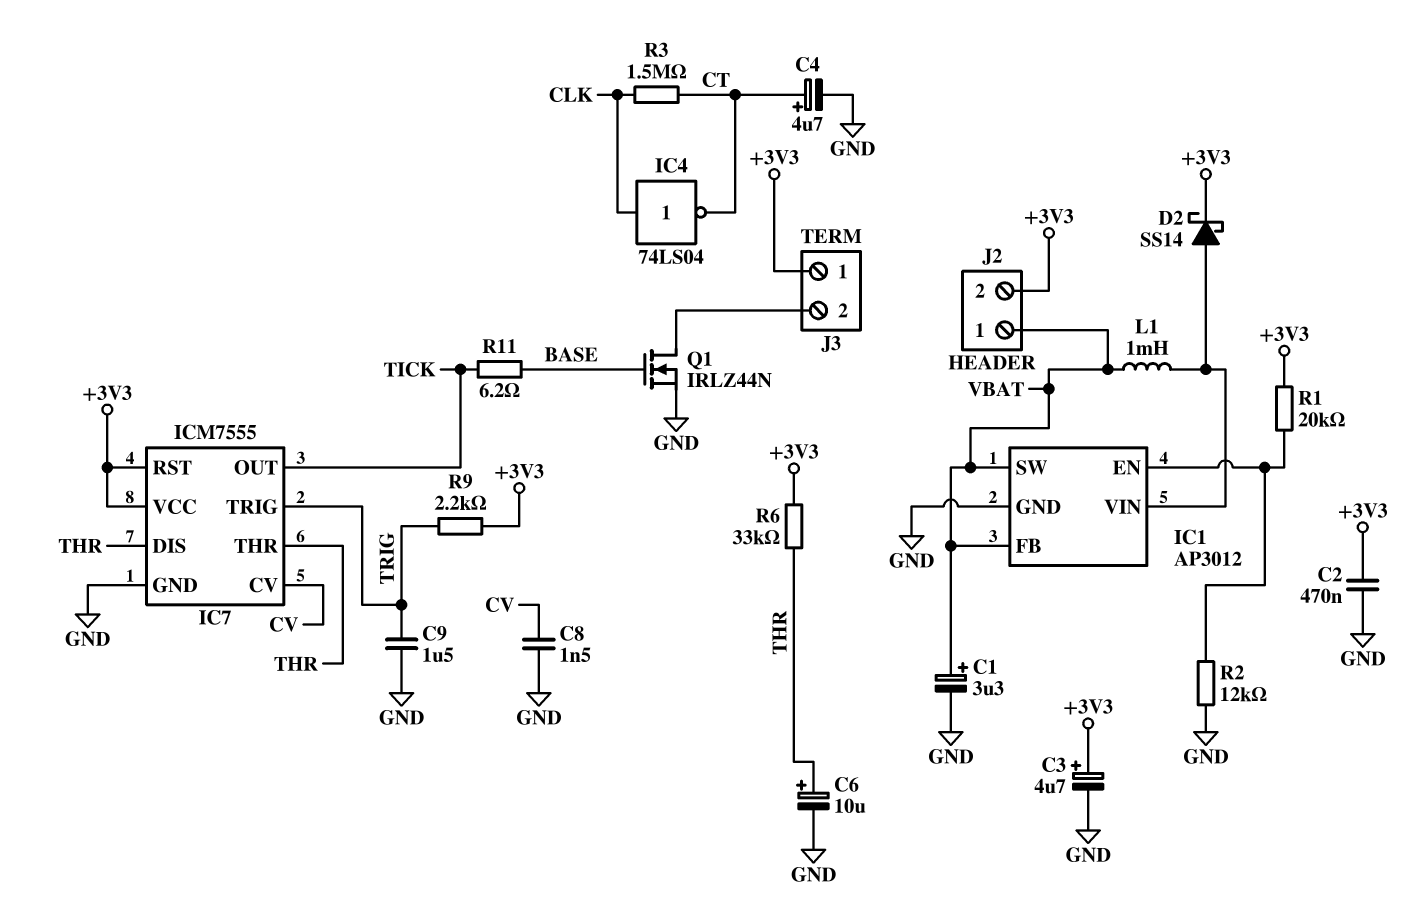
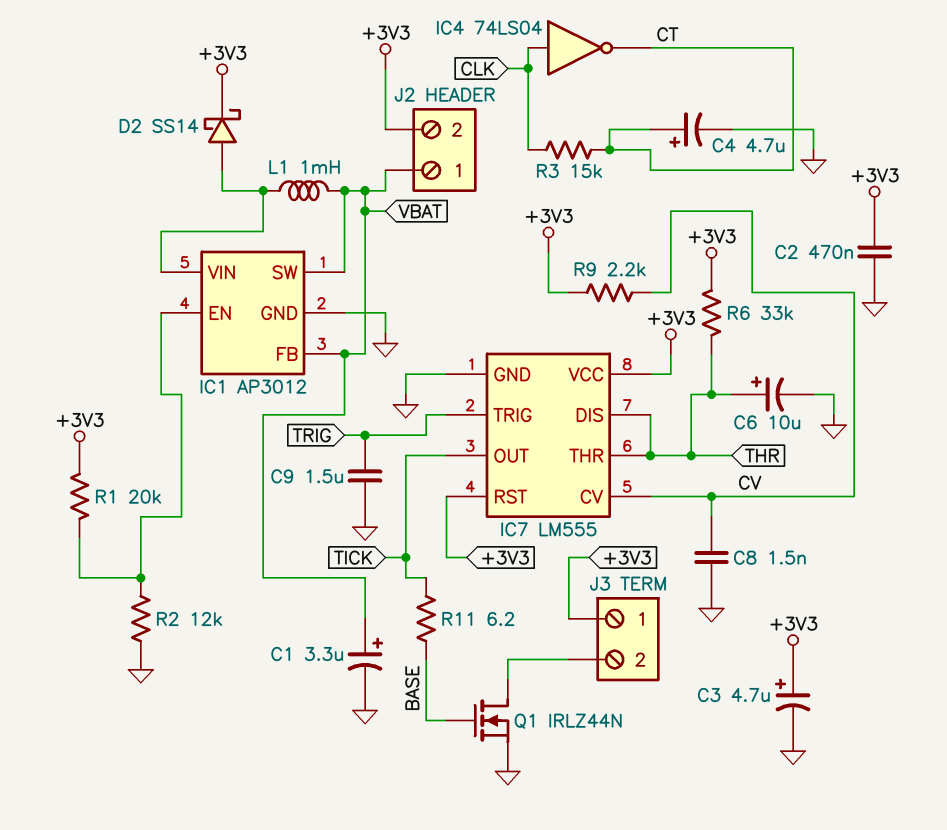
IC7: ICM7555 -> LM555
R3: 1.5M (CLK, CT) -> 15k (CLK, CT)
R9: 2.2k (+3V3, TRIG) -> 2.2k (+3V3, CV)

